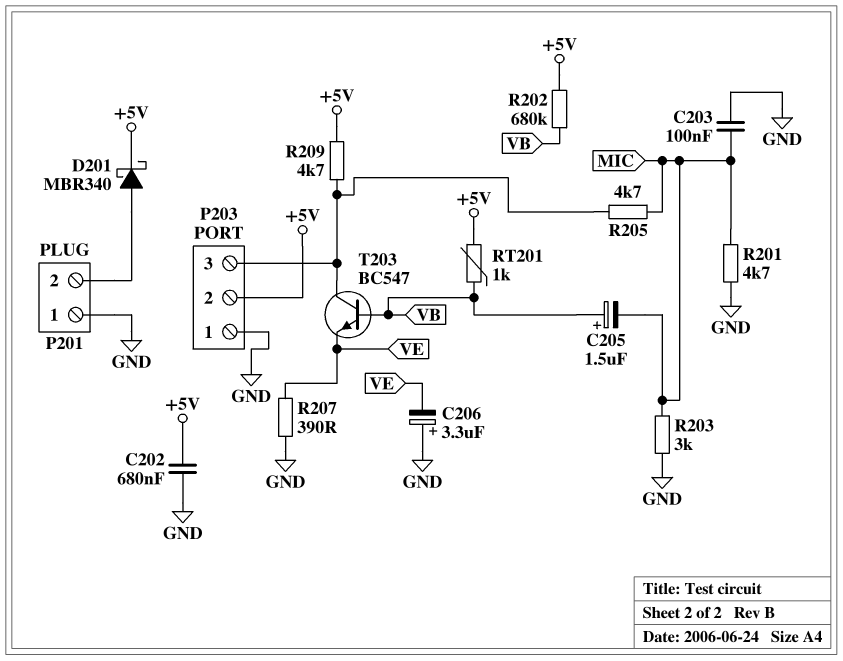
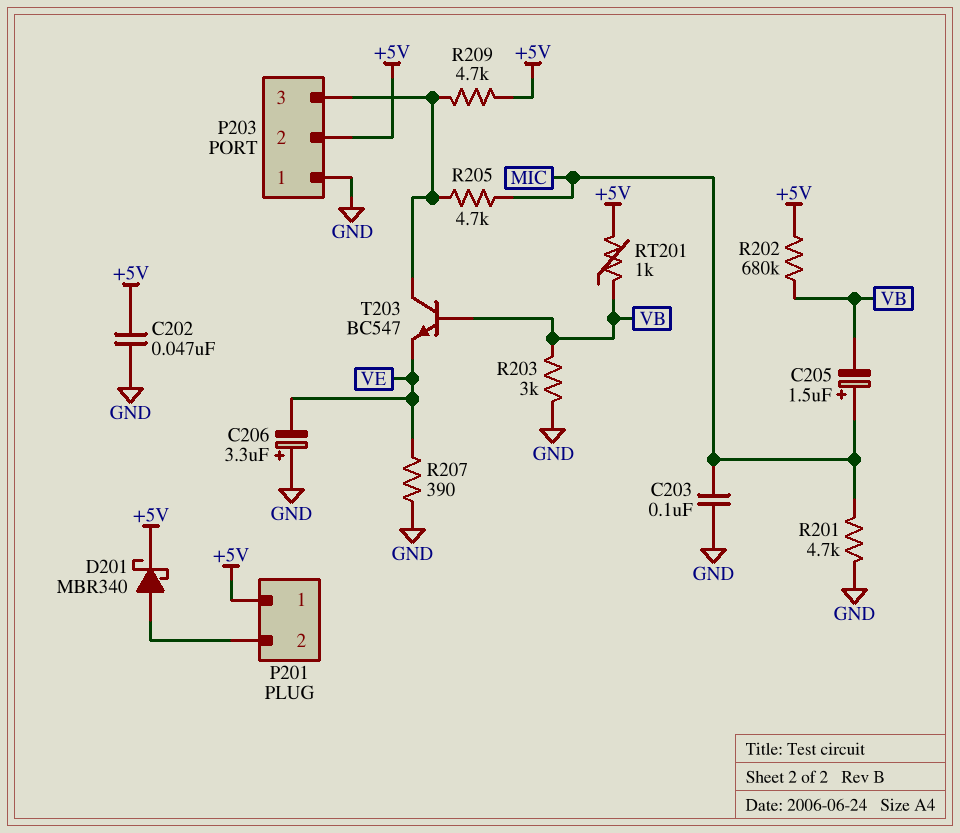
C202: 680nF (+5V, GND) -> 47nF (+5V, GND)
C205: 1.5uF (plus VB, minus MIC) -> 1.5uF (plus MIC, minus VB)
P201 pin 1: GND -> +5V
R203: 3k (GND, MIC) -> 3k (GND, VB)

